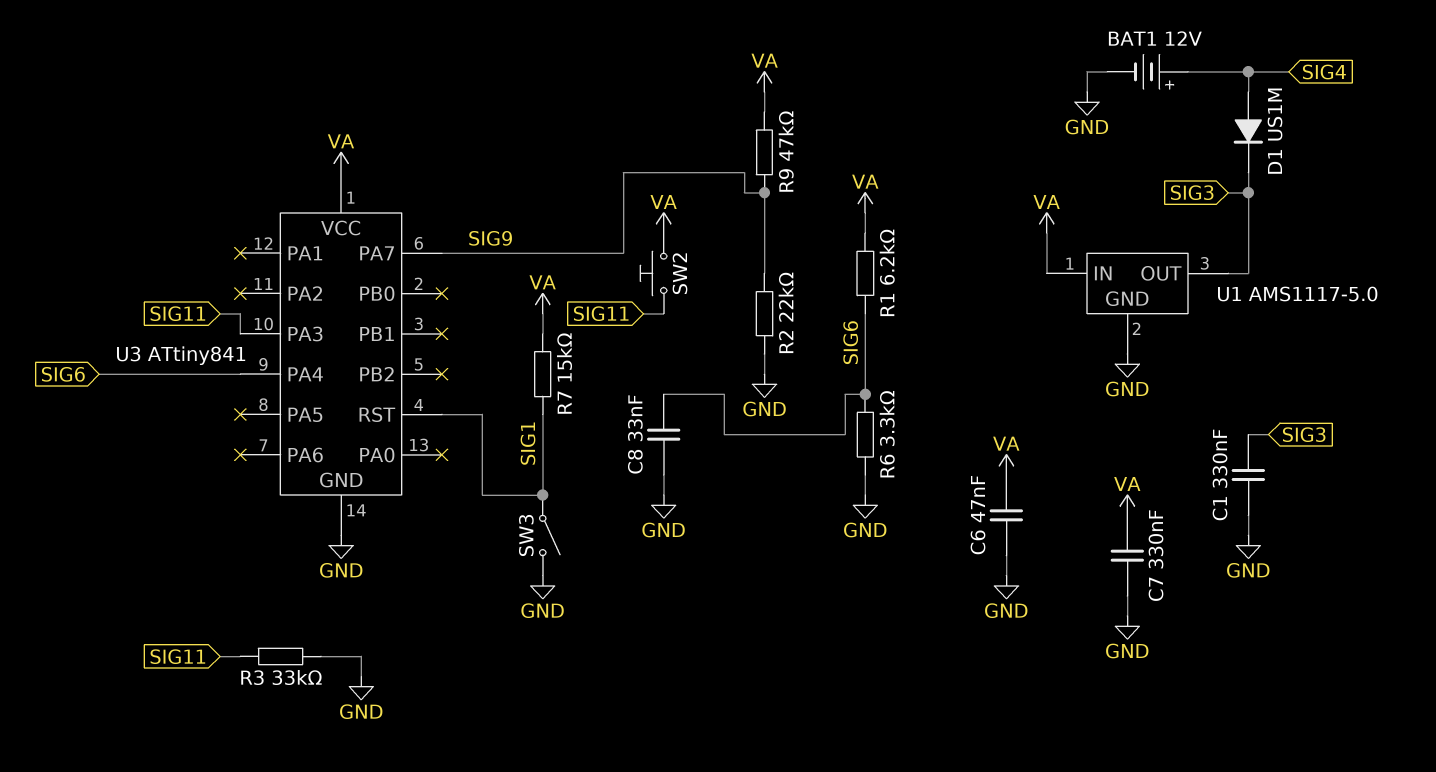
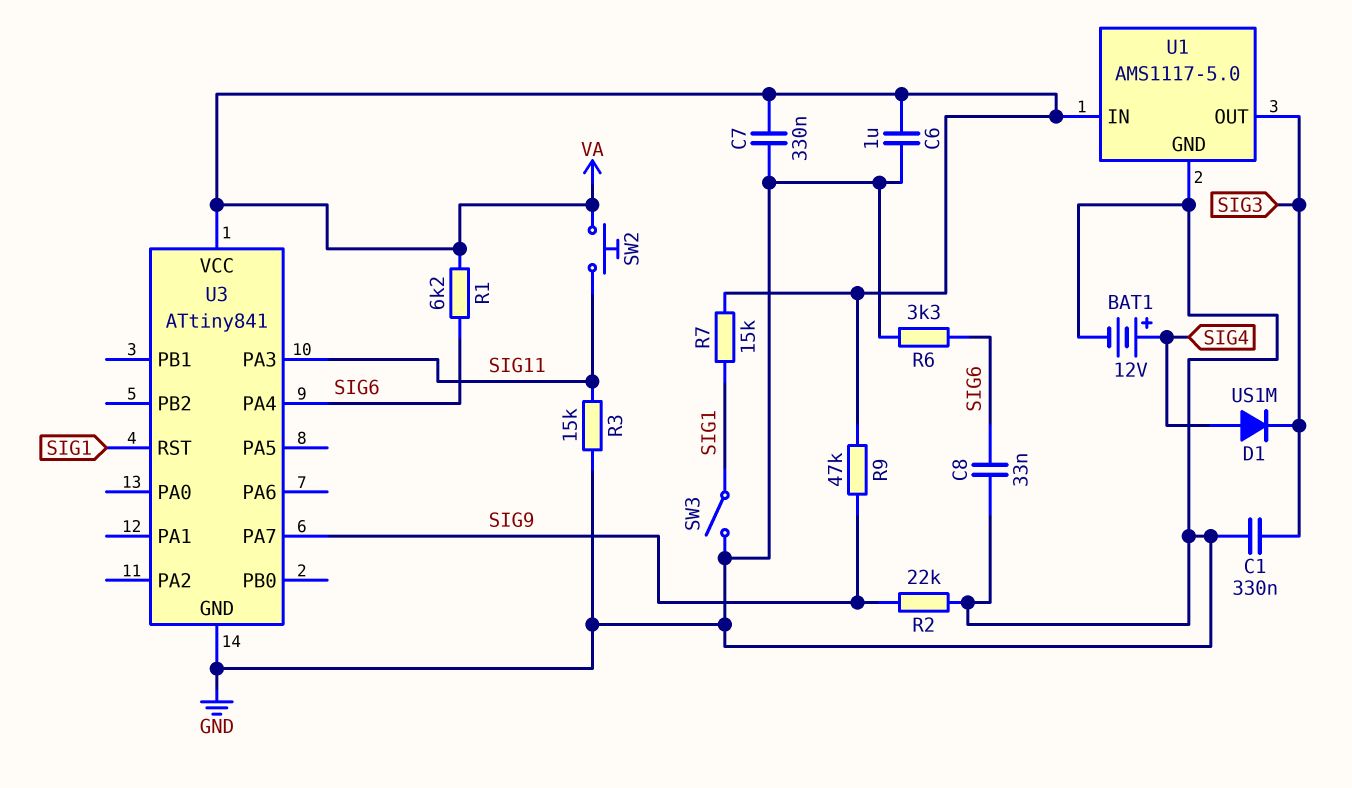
C6: 47nF (GND, VA) -> 1uF (GND, VA)
R3: 33k (GND, SIG11) -> 15k (GND, SIG11)

